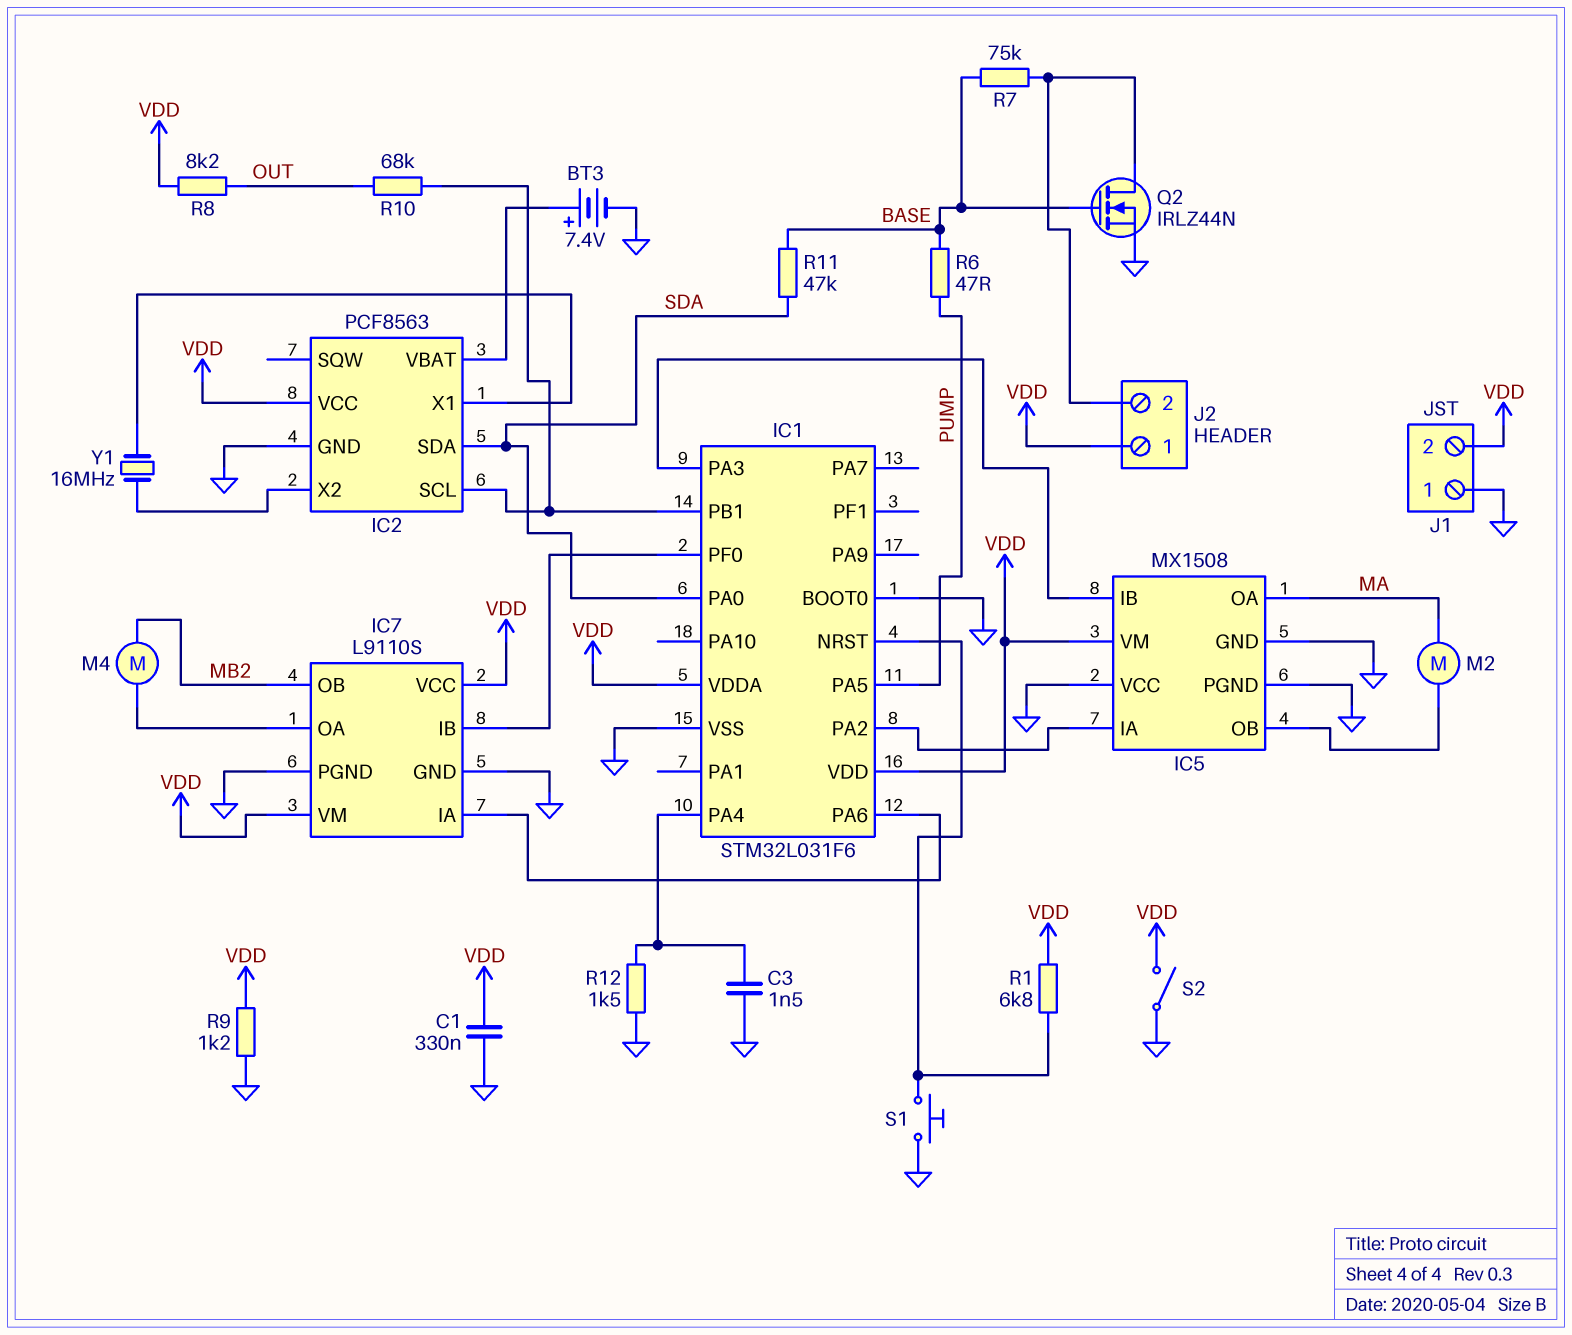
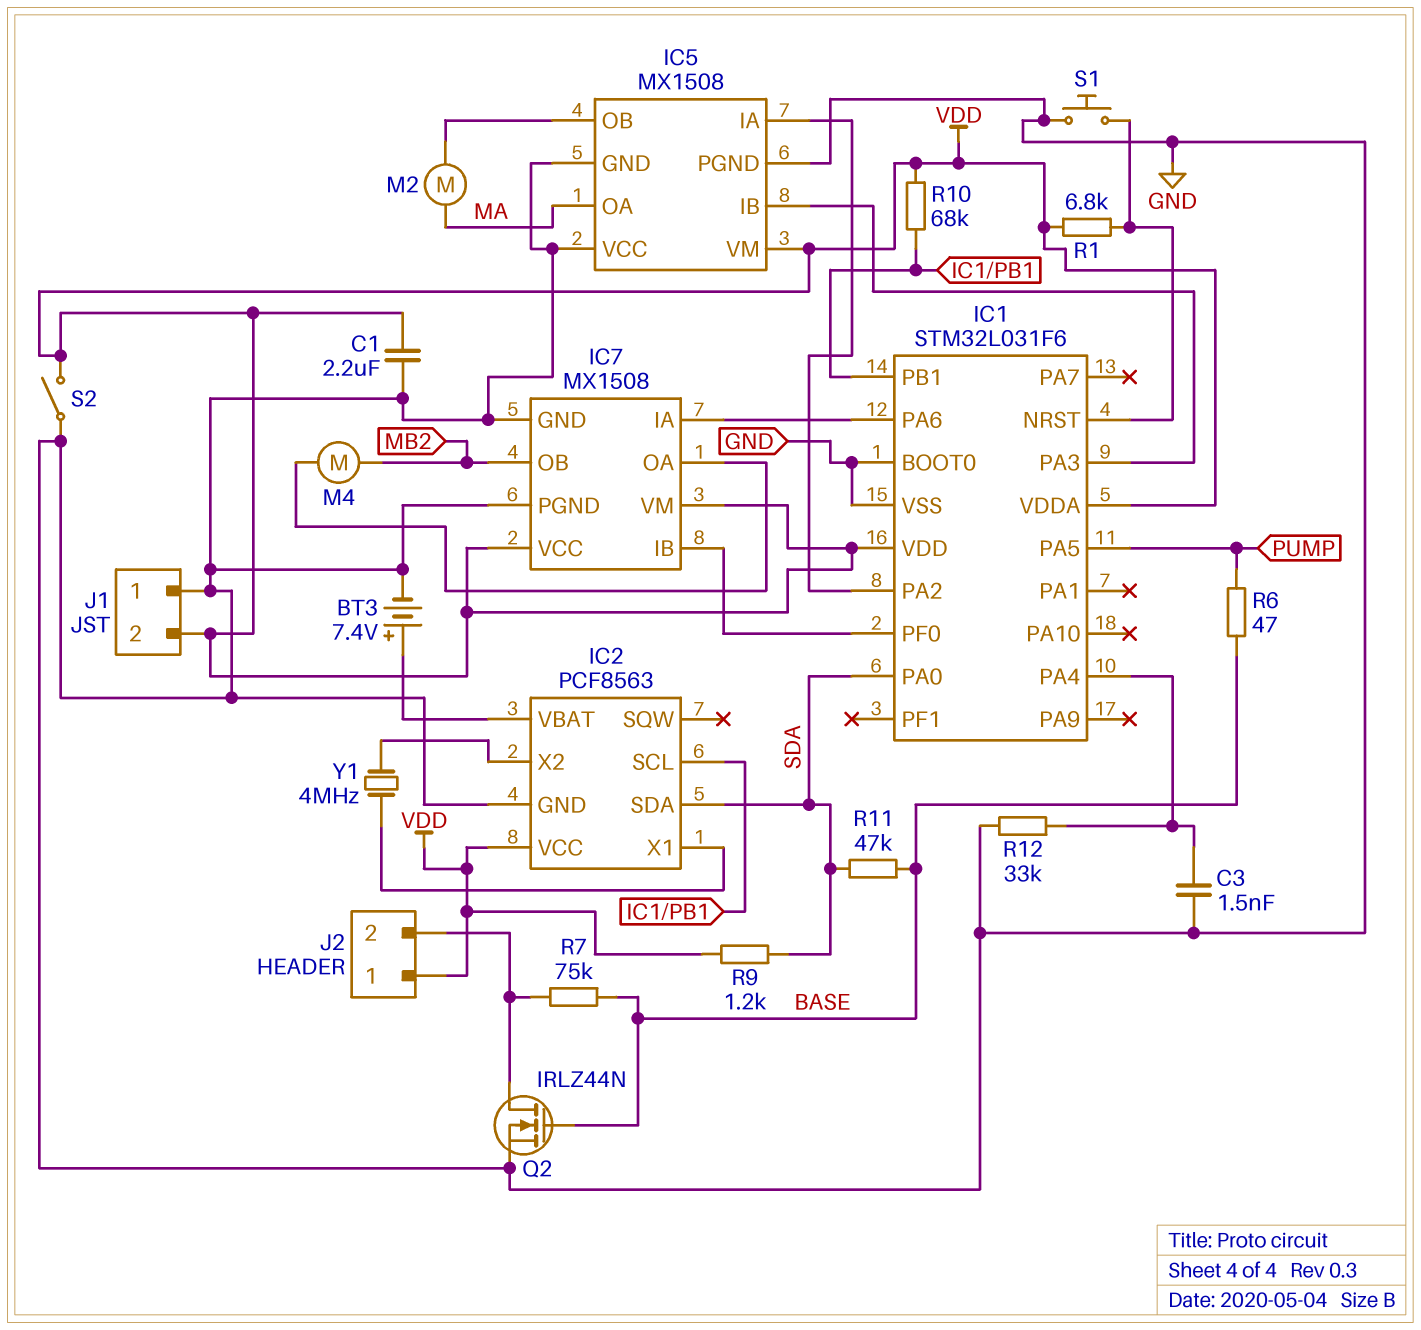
C1: 330nF (GND, VDD) -> 2.2uF (GND, VDD)
IC7: L9110S -> MX1508
R8: 8.2k (OUT, VDD) -> none
R9: 1.2k (GND, VDD) -> 1.2k (SDA, VDD)
R10: 68k (IC1/PB1, OUT) -> 68k (IC1/PB1, VDD)
R12: 1.5k (GND, IC1/PA4) -> 33k (GND, IC1/PA4)
Y1: 16MHz (IC2/X1, IC2/X2) -> 4MHz (IC2/X1, IC2/X2)

